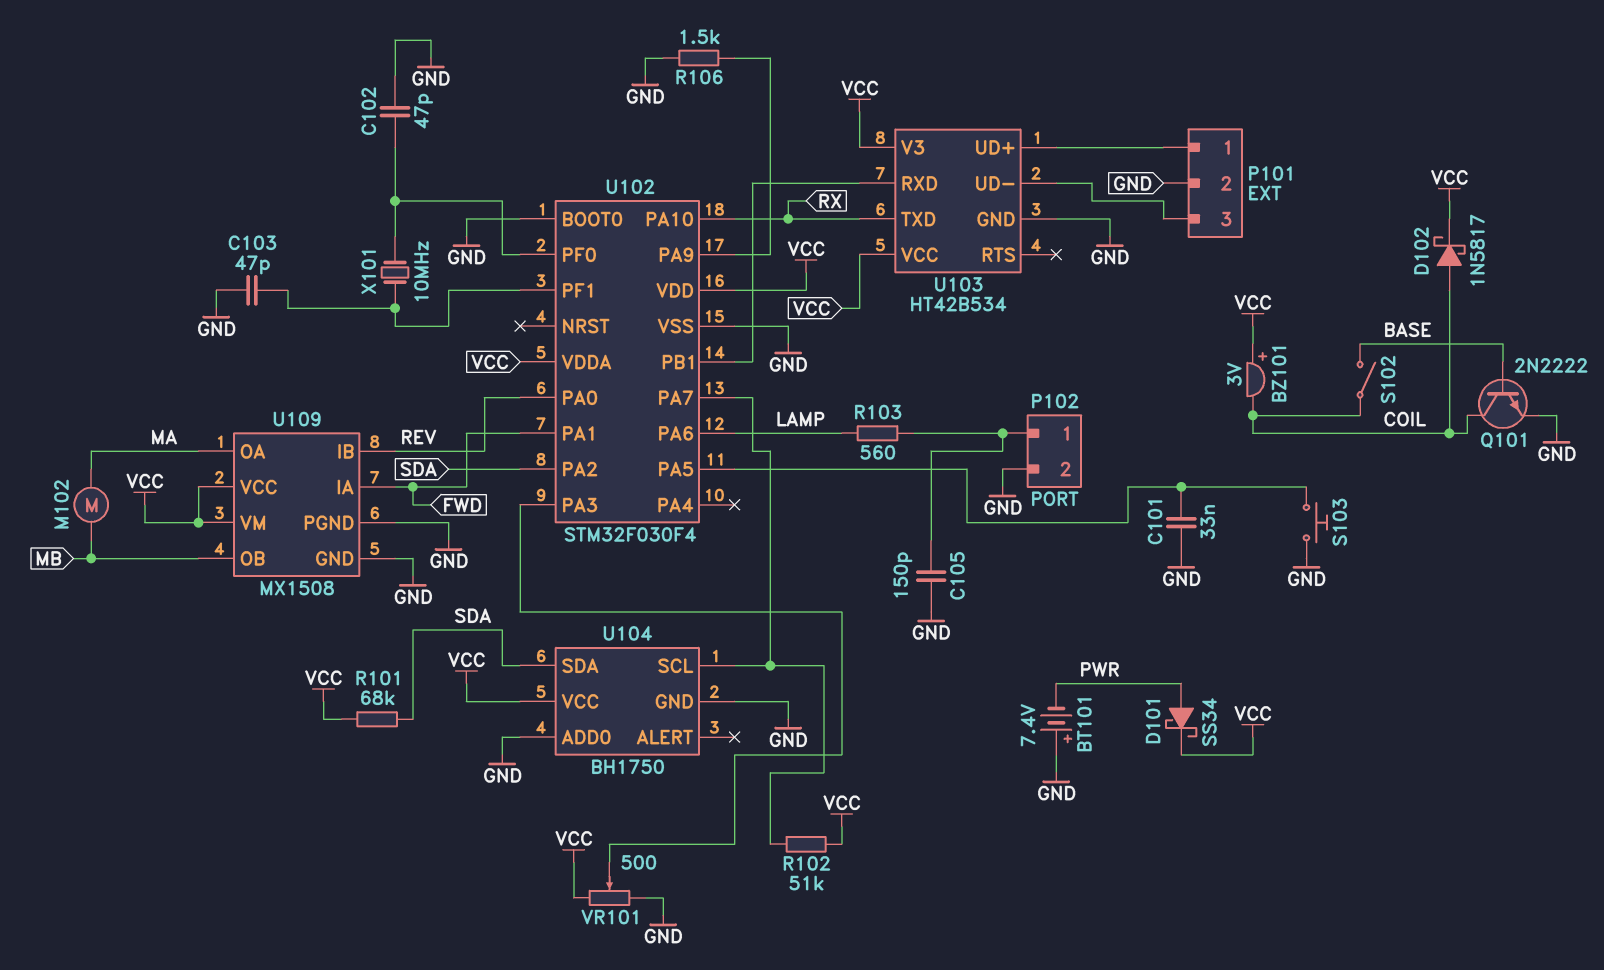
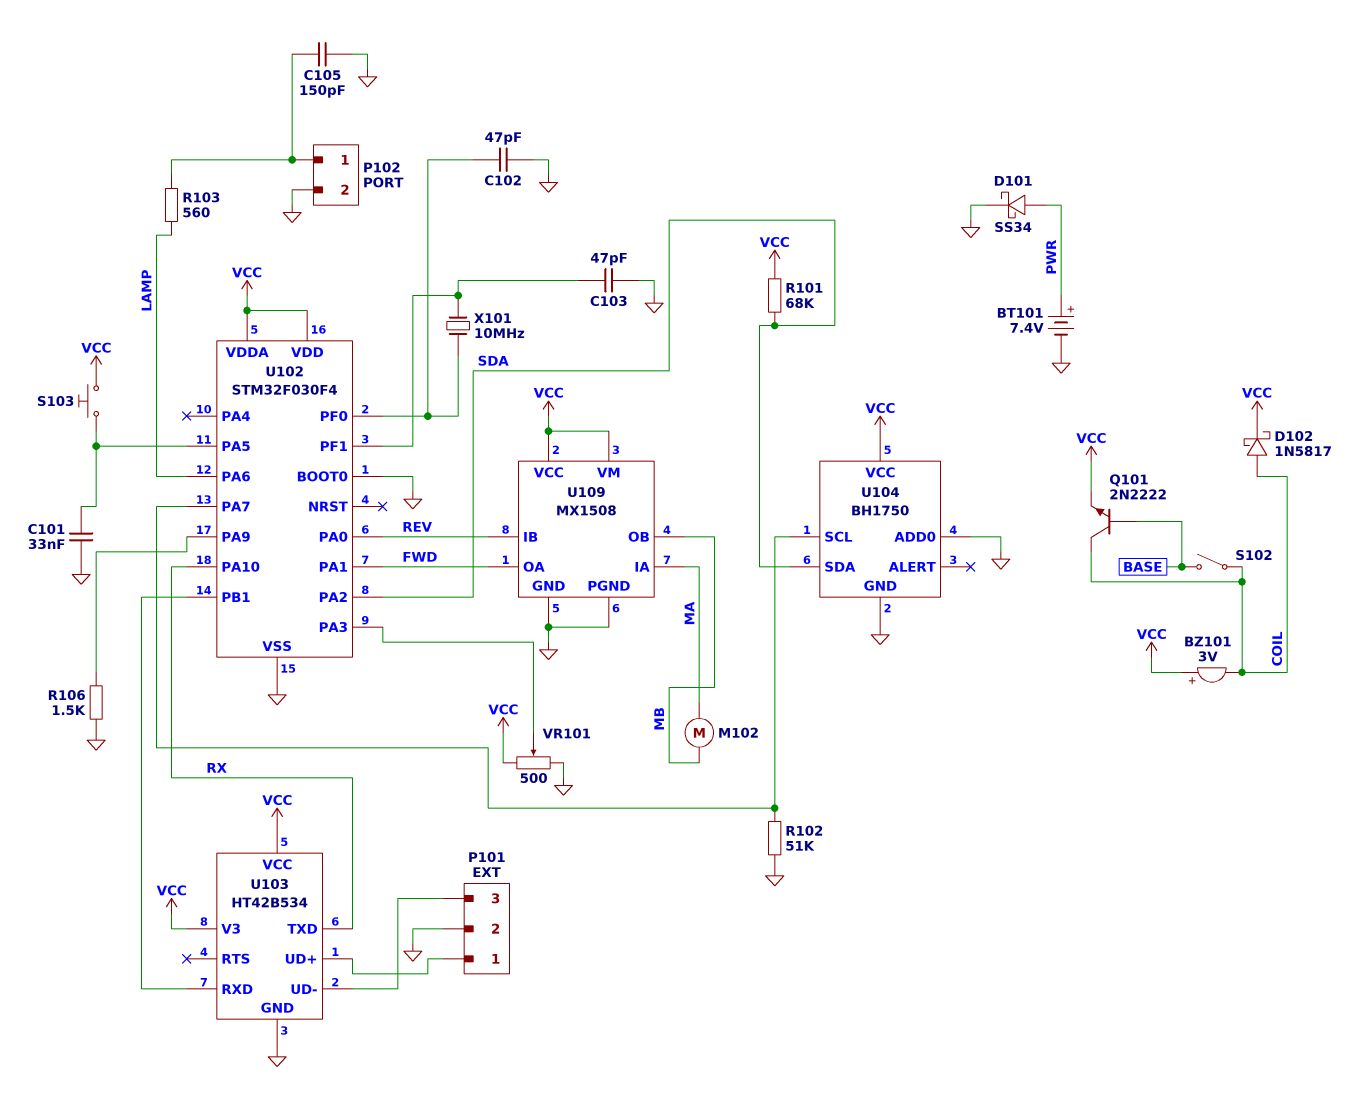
BT101: 7.4V (plus GND, minus PWR) -> 7.4V (plus PWR, minus GND)
D101: schottky SS34 (A PWR, K VCC) -> schottky SS34 (A PWR, K GND)
Q101: NPN 2N2222 (B BASE, C COIL, E GND) -> NPN 2N2222 (B BASE, C COIL, E VCC)
R102: 51k (U102/PA7, VCC) -> 51k (GND, U102/PA7)
S103: button (GND, U102/PA5) -> button (U102/PA5, VCC)
U109 pin IA: FWD -> MA
U109 pin OA: MA -> FWD

